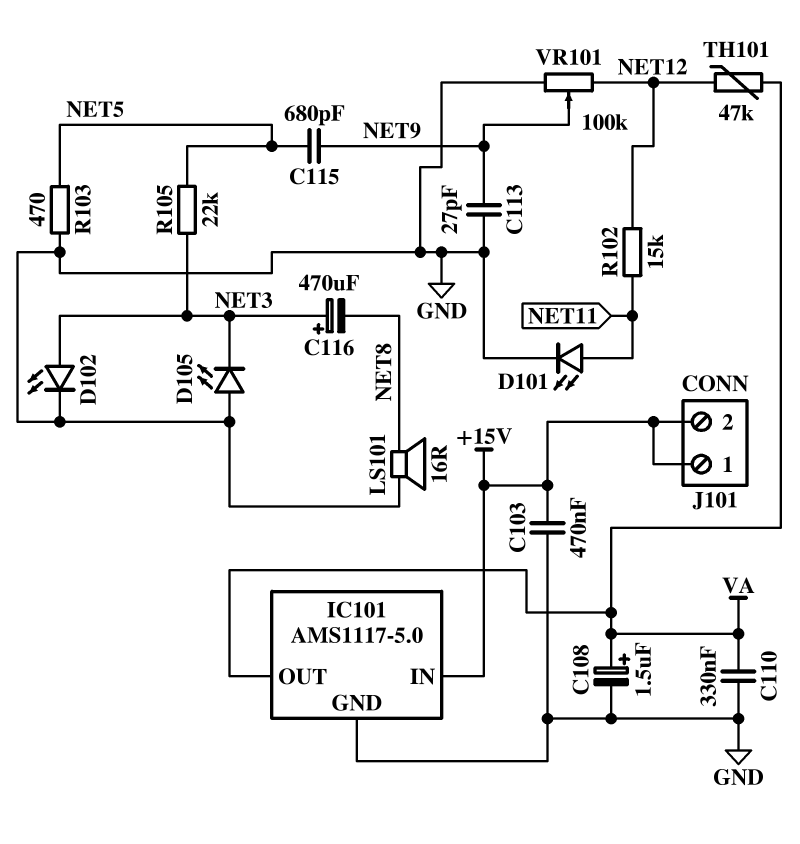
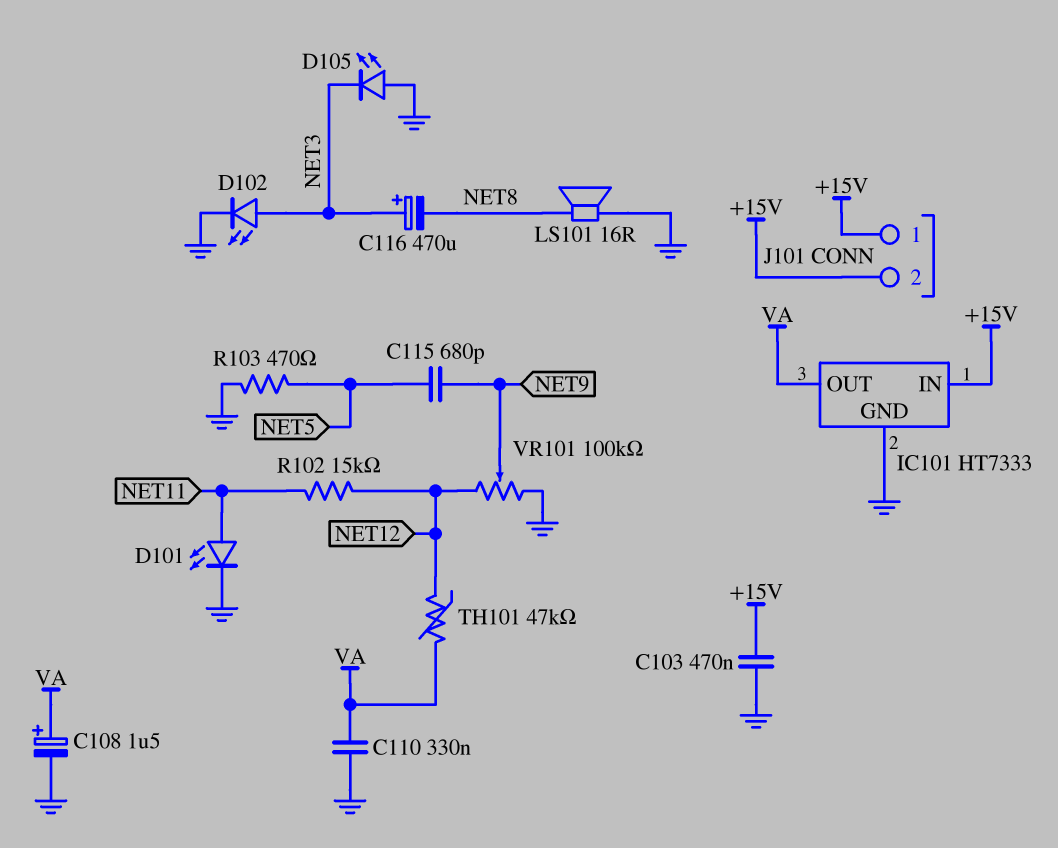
C113: 27pF (GND, NET9) -> none
IC101: AMS1117-5.0 -> HT7333
R105: 22k (NET3, NET5) -> none

